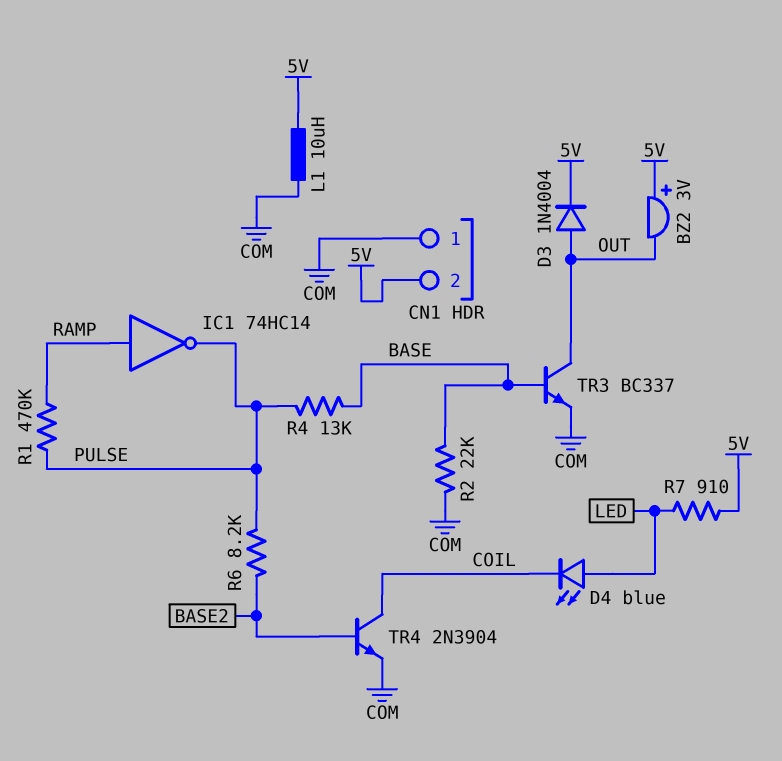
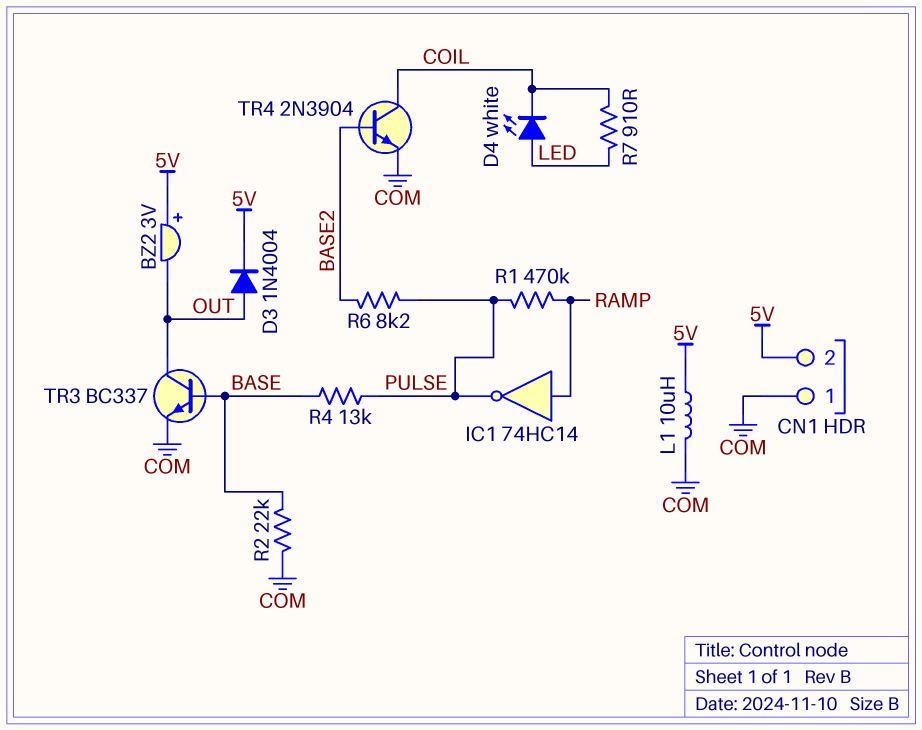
D4: LED blue (A LED, K COIL) -> LED white (A LED, K COIL)
R7: 910 (5V, LED) -> 910 (COIL, LED)

